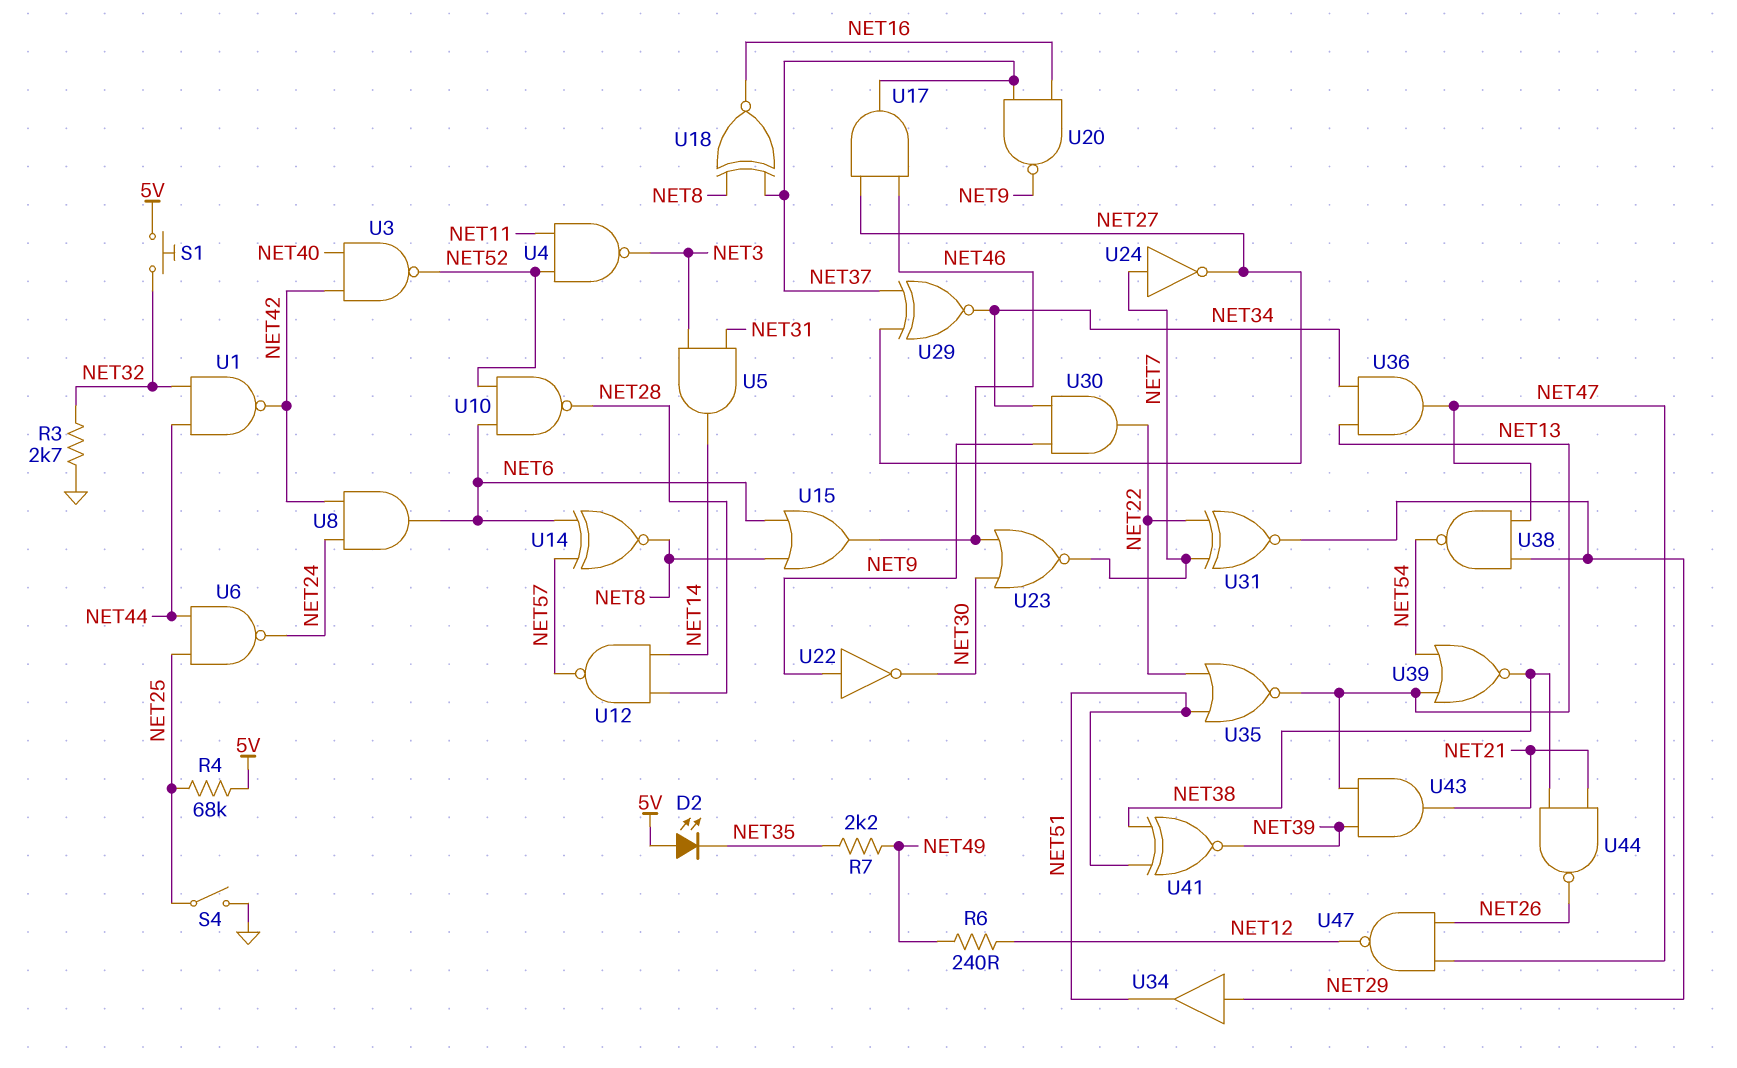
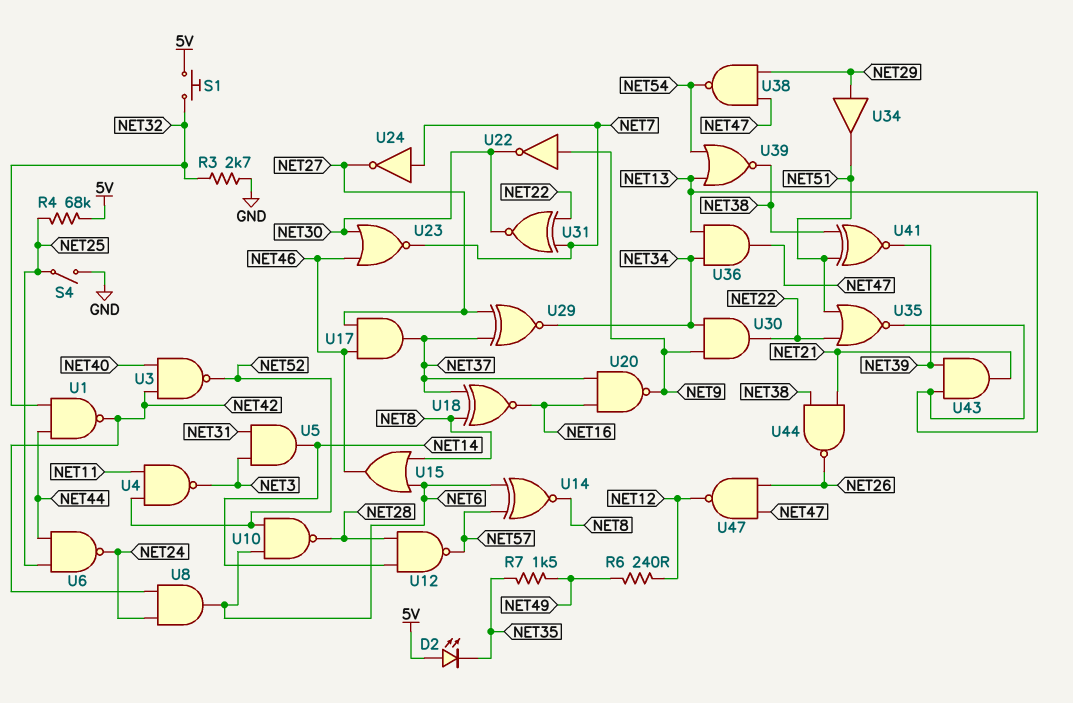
R7: 2.2k (NET35, NET49) -> 1.5k (NET35, NET49)
U31: XNOR (in NET7, in NET22, out NET29) -> XNOR (in NET7, in NET22, out NET30)

